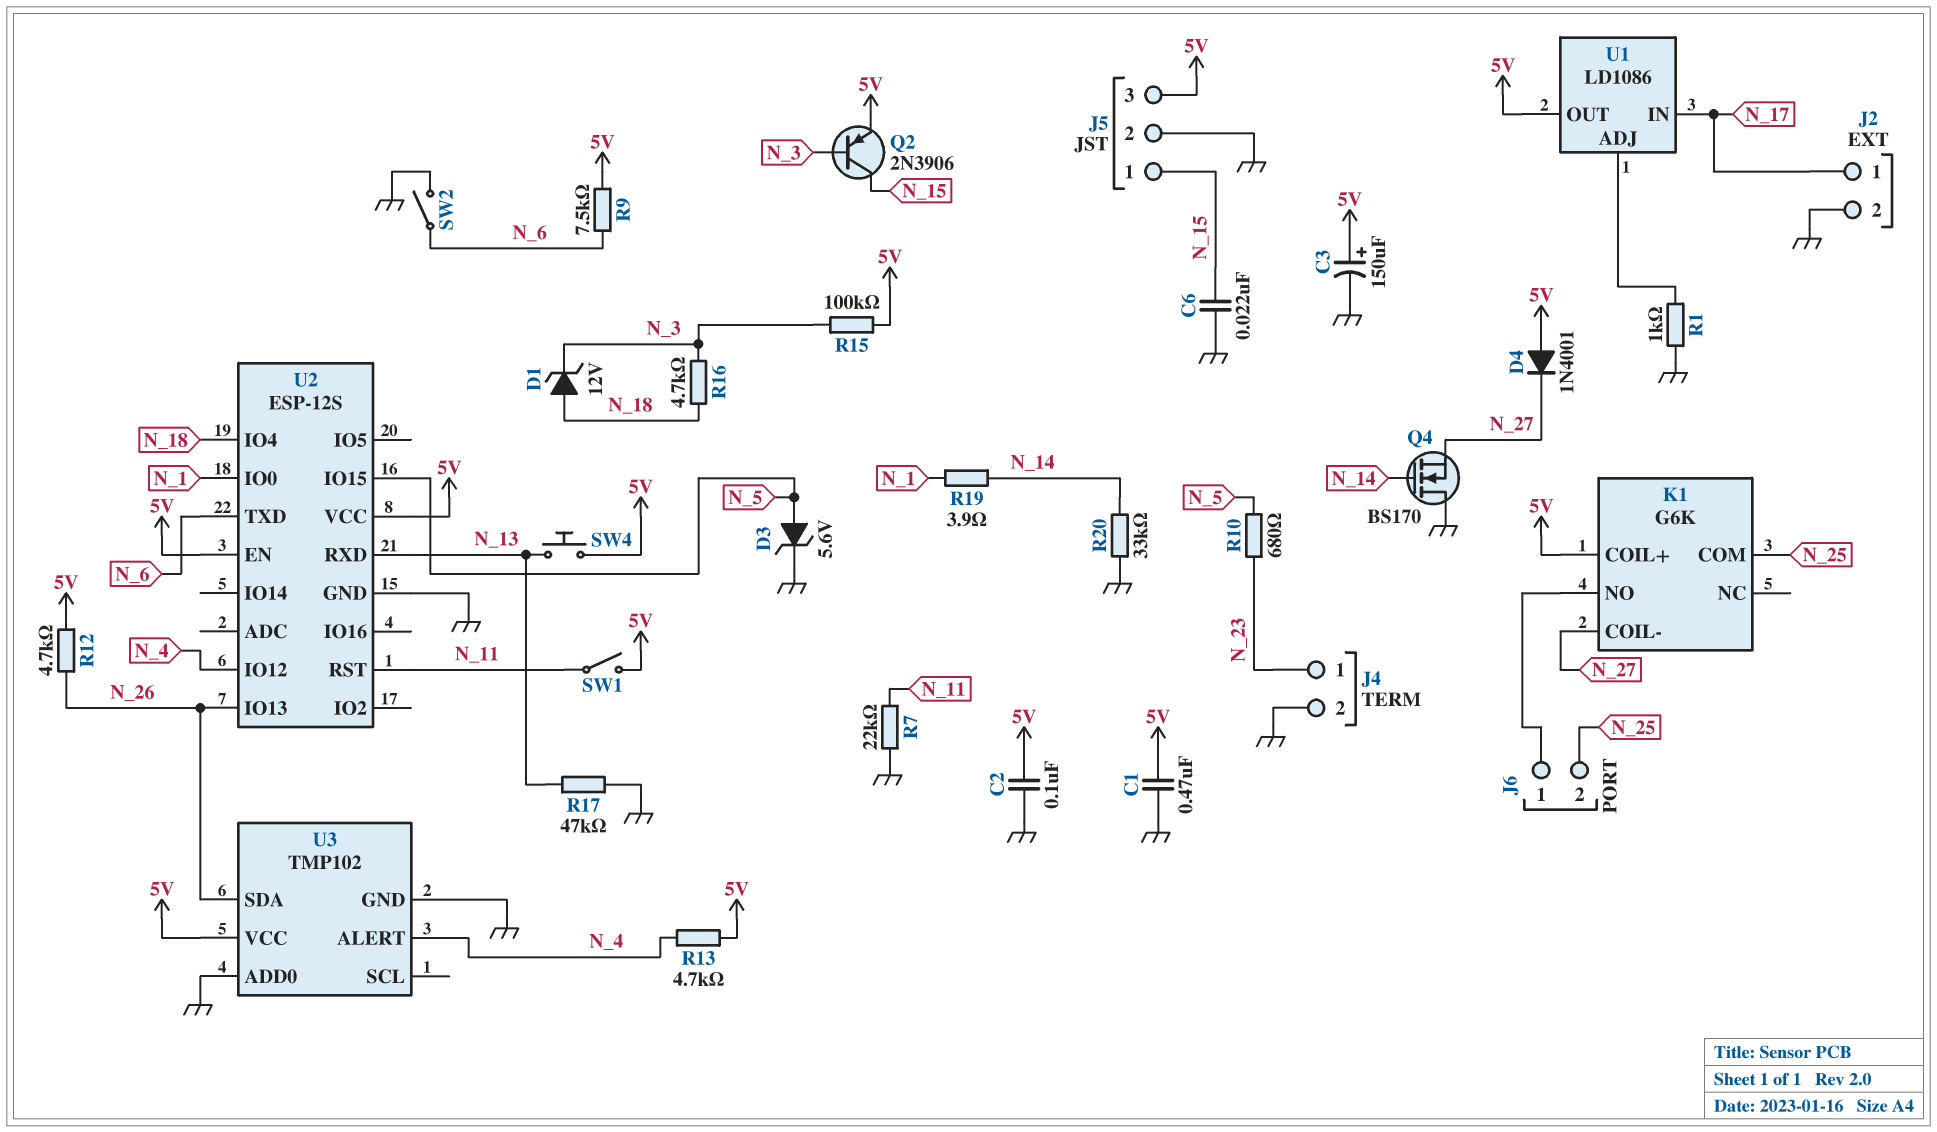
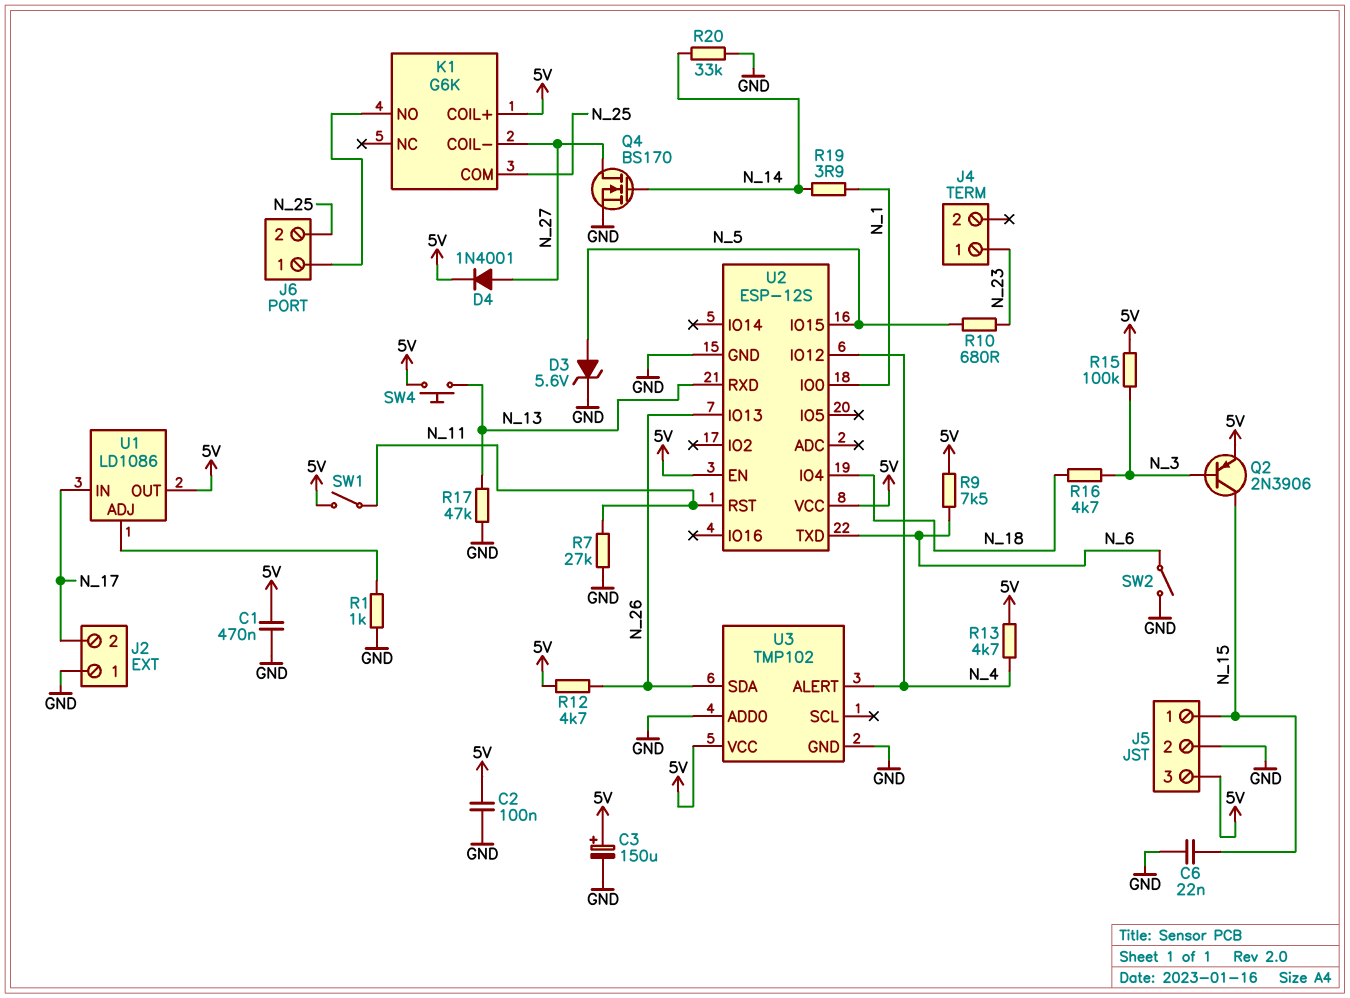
D1: zener 12V (A N_18, K N_3) -> none
D4: diode 1N4001 (A 5V, K N_27) -> diode 1N4001 (A N_27, K 5V)
J2 pin 1: N_17 -> GND
J2 pin 2: GND -> N_17
J4 pin 2: GND -> none
Q4: NMOS BS170 (G N_14, D GND, S N_27) -> NMOS BS170 (G N_14, D N_27, S GND)
R7: 22k (GND, N_11) -> 27k (GND, N_11)

